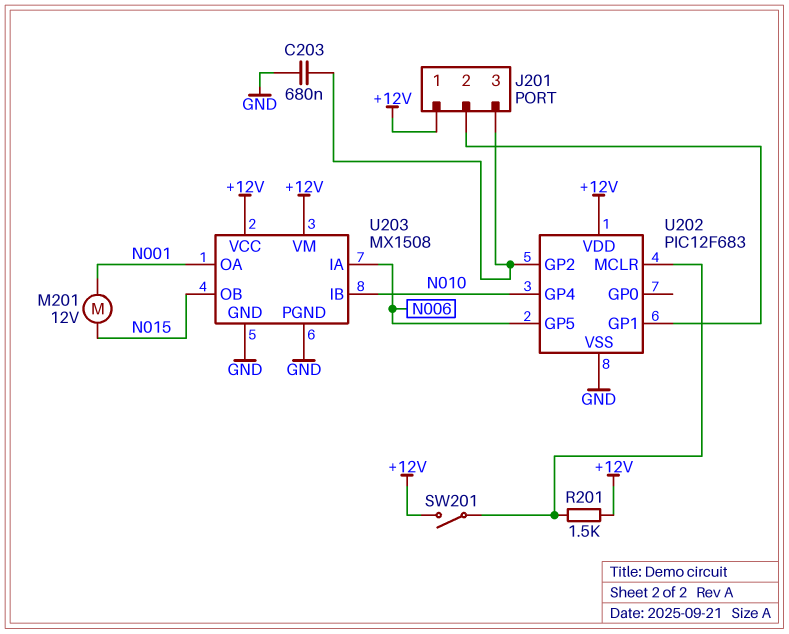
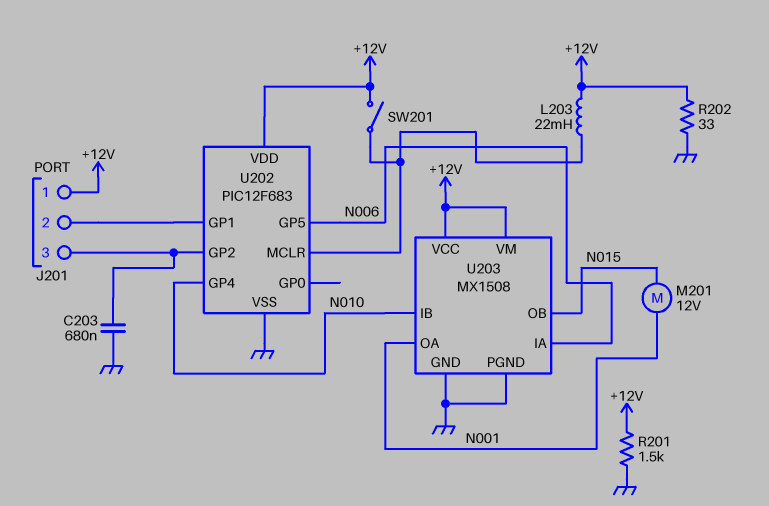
L203: none -> 22mH (+12V, U202/MCLR)
R201: 1.5k (+12V, U202/MCLR) -> 1.5k (+12V, GND)
R202: none -> 33 (+12V, GND)

